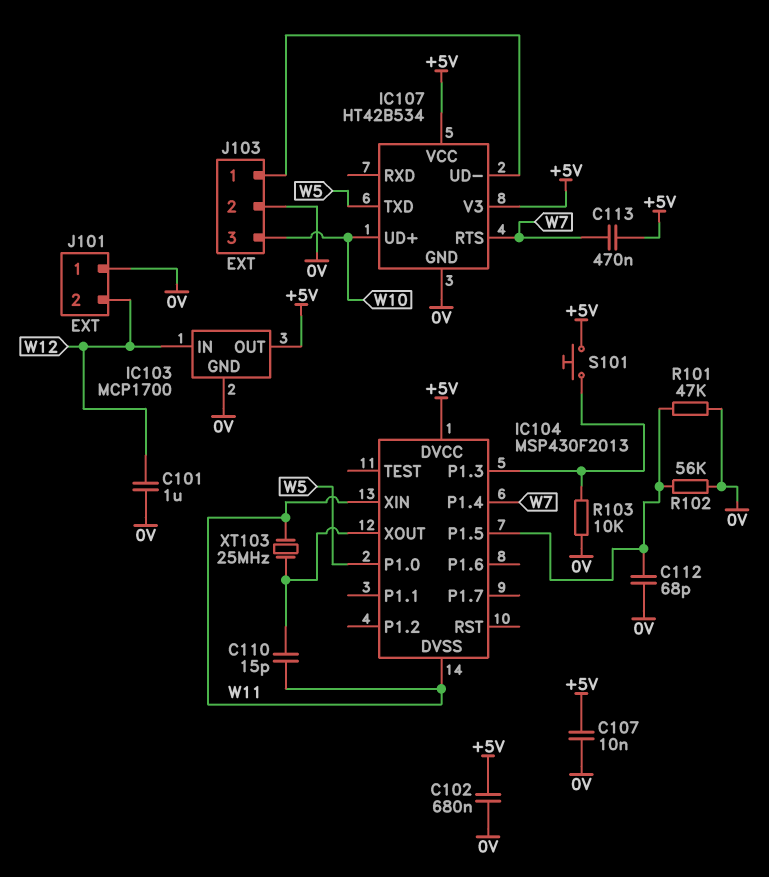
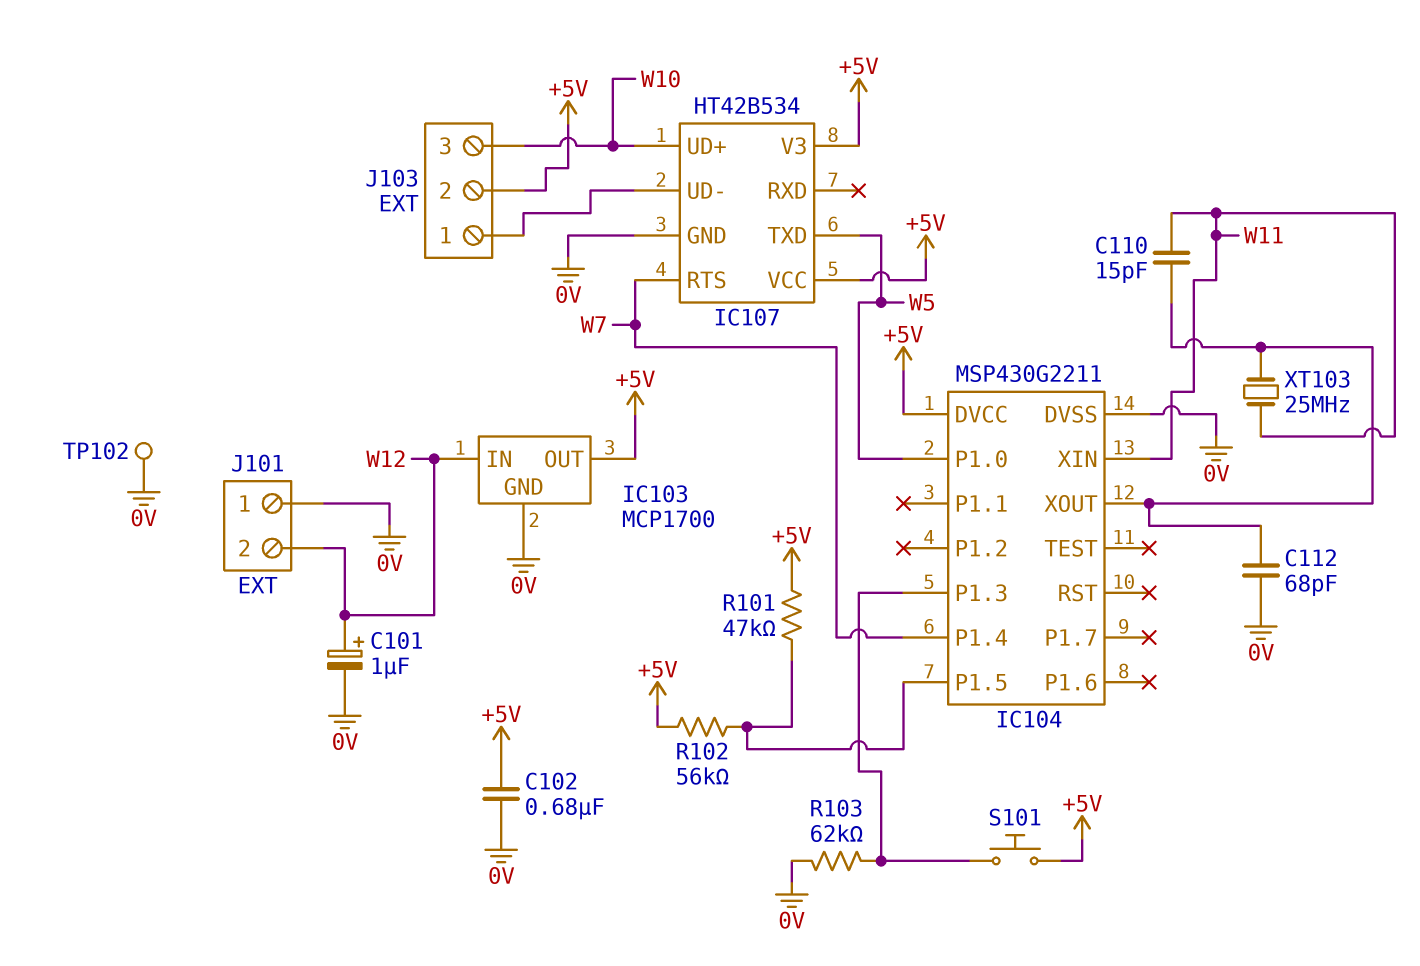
C101: 1uF (0V, W12) -> 1uF (plus W12, minus 0V)
C107: 10nF (+5V, 0V) -> none
C112: 68pF (0V, IC104/P1.5) -> 68pF (0V, IC104/XOUT)
C113: 470nF (+5V, W7) -> none
IC104: MSP430F2013 -> MSP430G2211
IC104 pin DVSS: W11 -> 0V
J103 pin 2: 0V -> +5V
R101: 47k (0V, IC104/P1.5) -> 47k (+5V, IC104/P1.5)
R102: 56k (0V, IC104/P1.5) -> 56k (+5V, IC104/P1.5)
R103: 10k (0V, IC104/P1.3) -> 62k (0V, IC104/P1.3)
TP102: none -> test point (0V)

